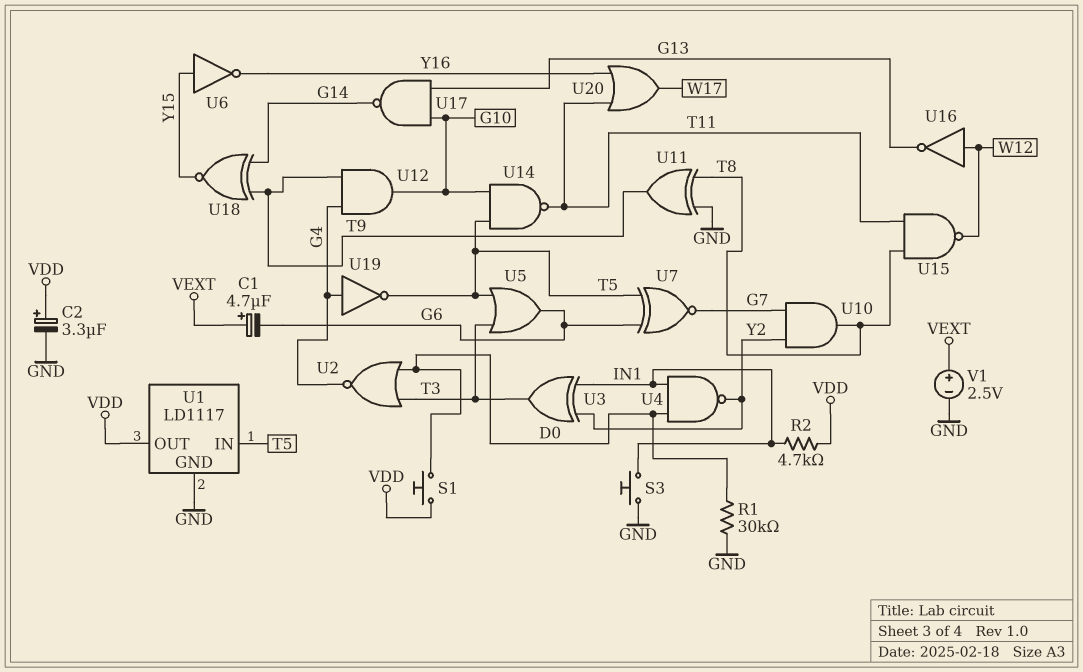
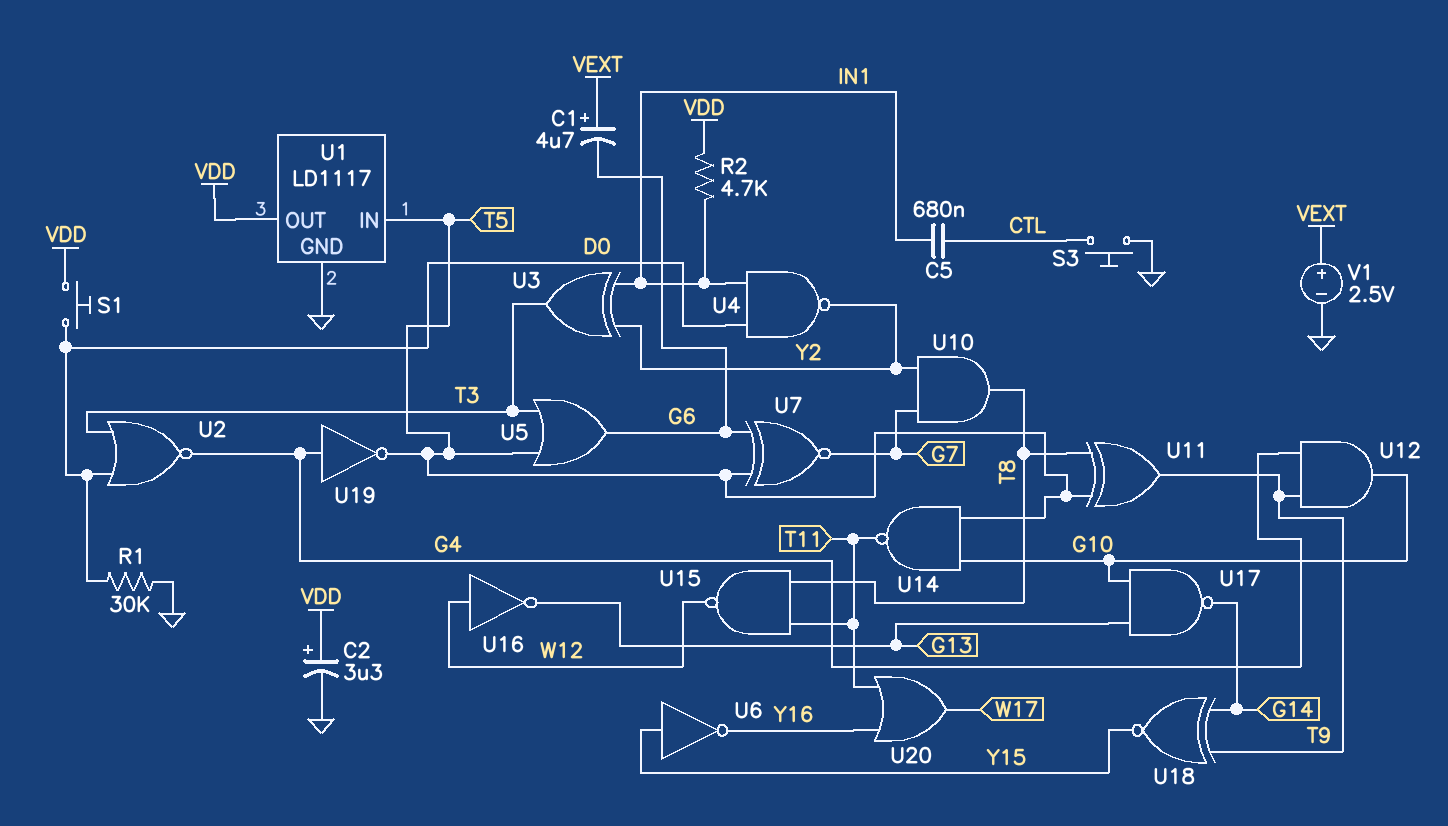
C5: none -> 680nF (CTL, IN1)
S3: button (GND, IN1) -> button (CTL, GND)
U11: XOR (in GND, in T8, out T9) -> XOR (in T5, in T8, out T9)

